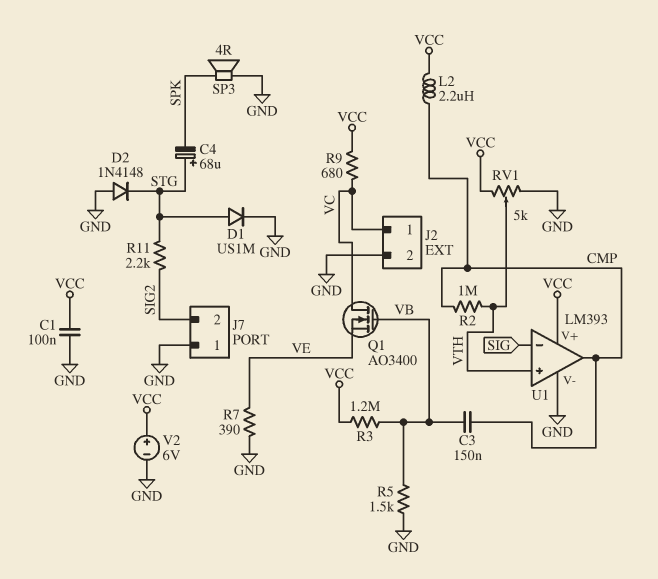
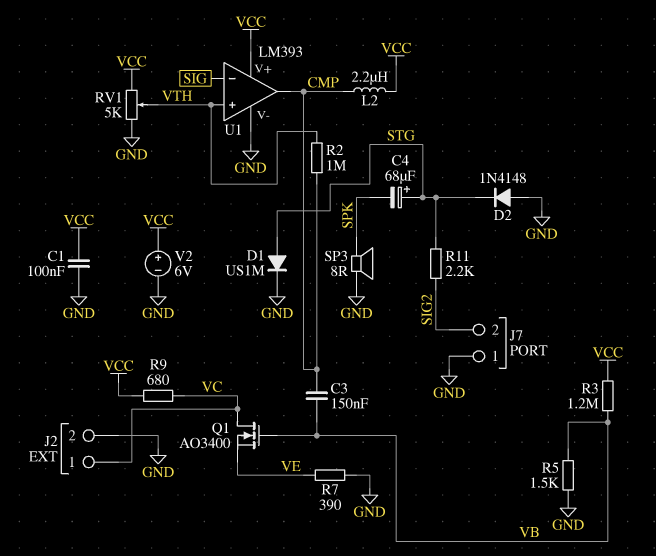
SP3: speaker 4R (GND, SPK) -> speaker 8R (GND, SPK)

